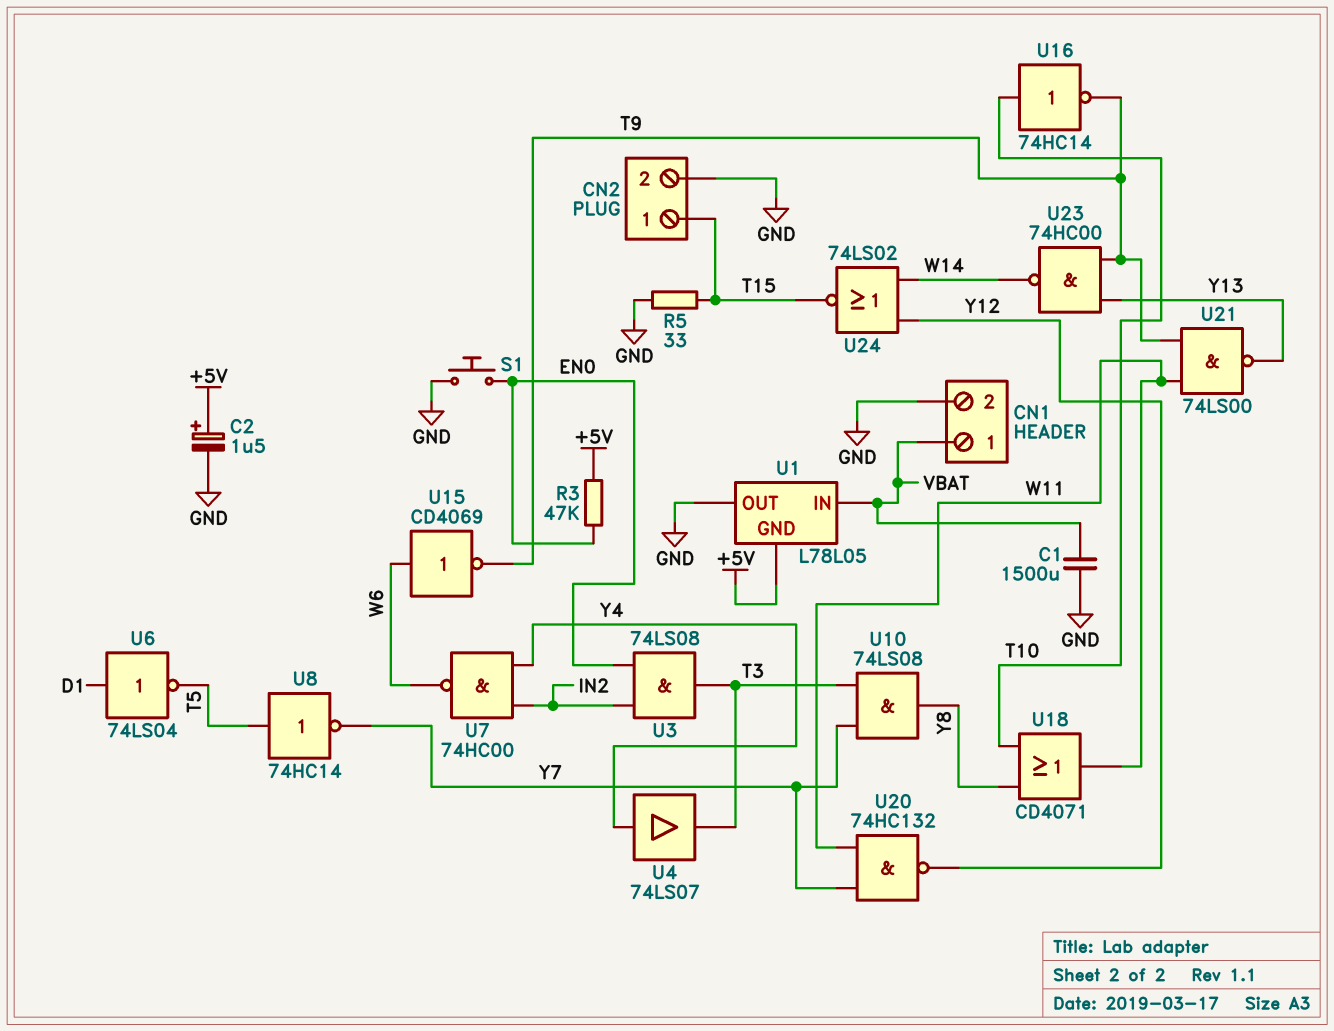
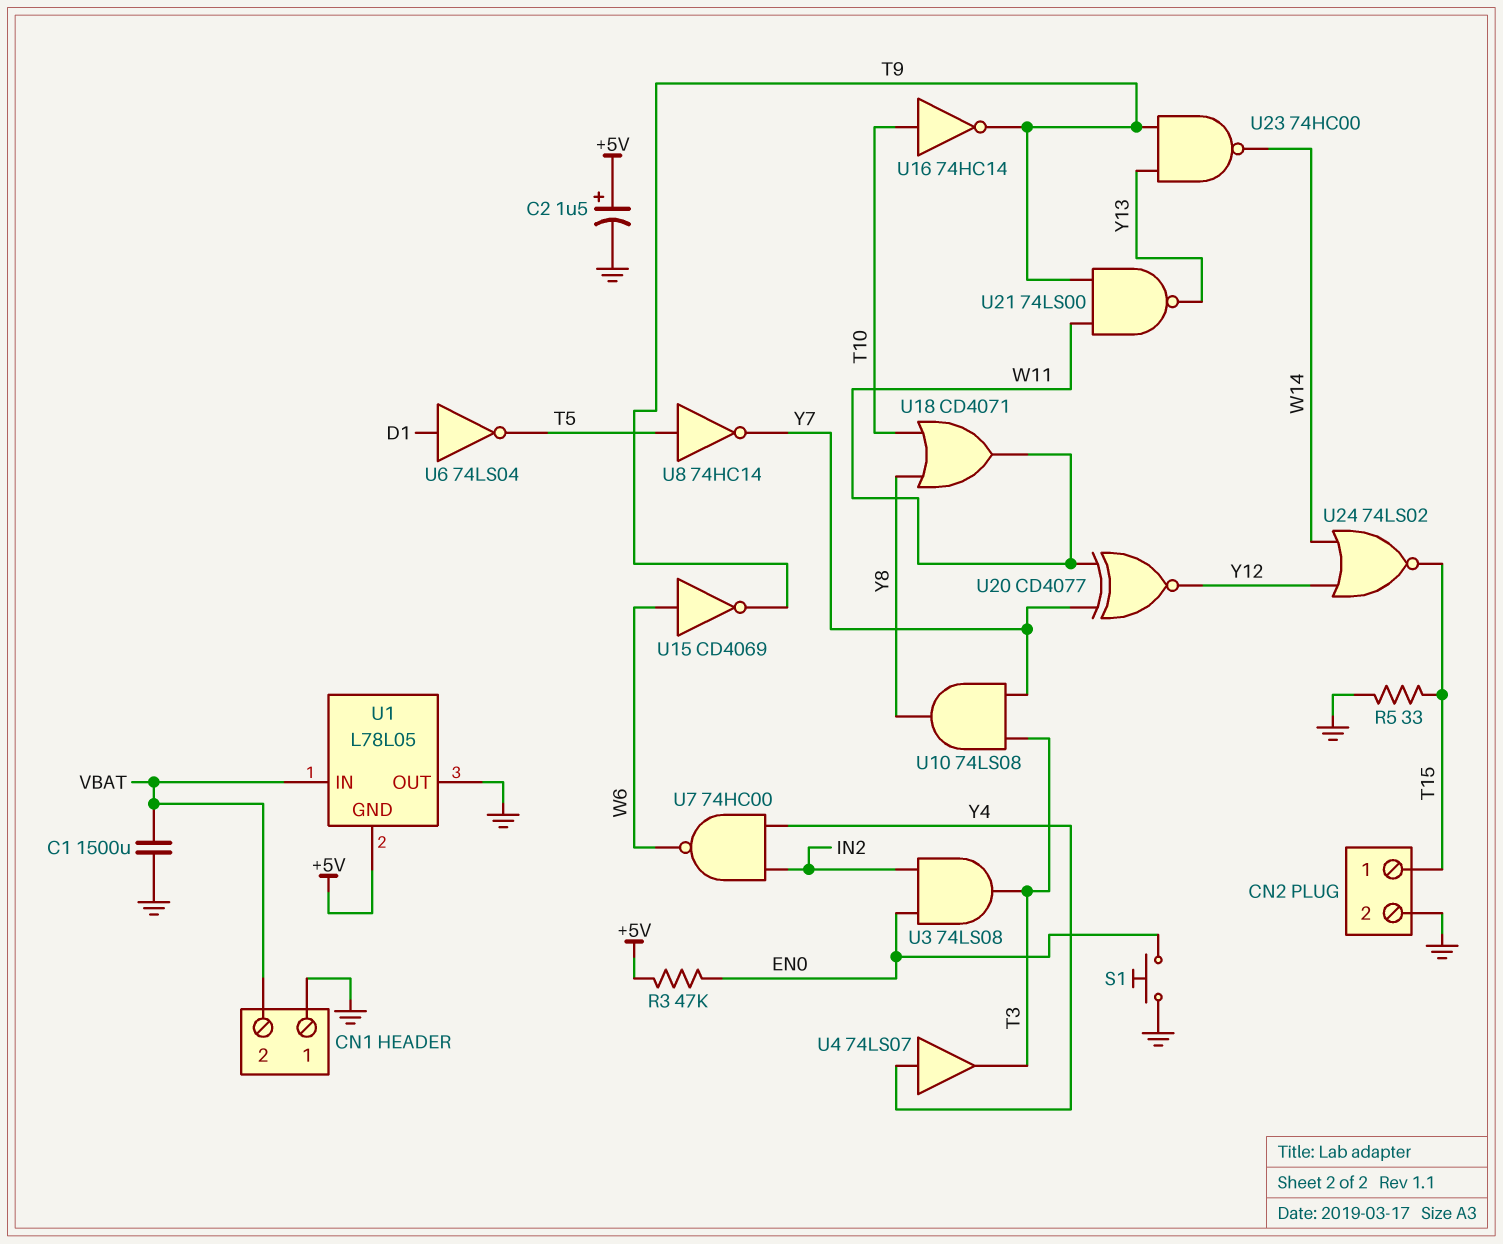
CN1 pin 1: VBAT -> GND
CN1 pin 2: GND -> VBAT
U20: NAND 74HC132 (in W11, in Y7, out Y12) -> XNOR CD4077 (in W11, in Y7, out Y12)

